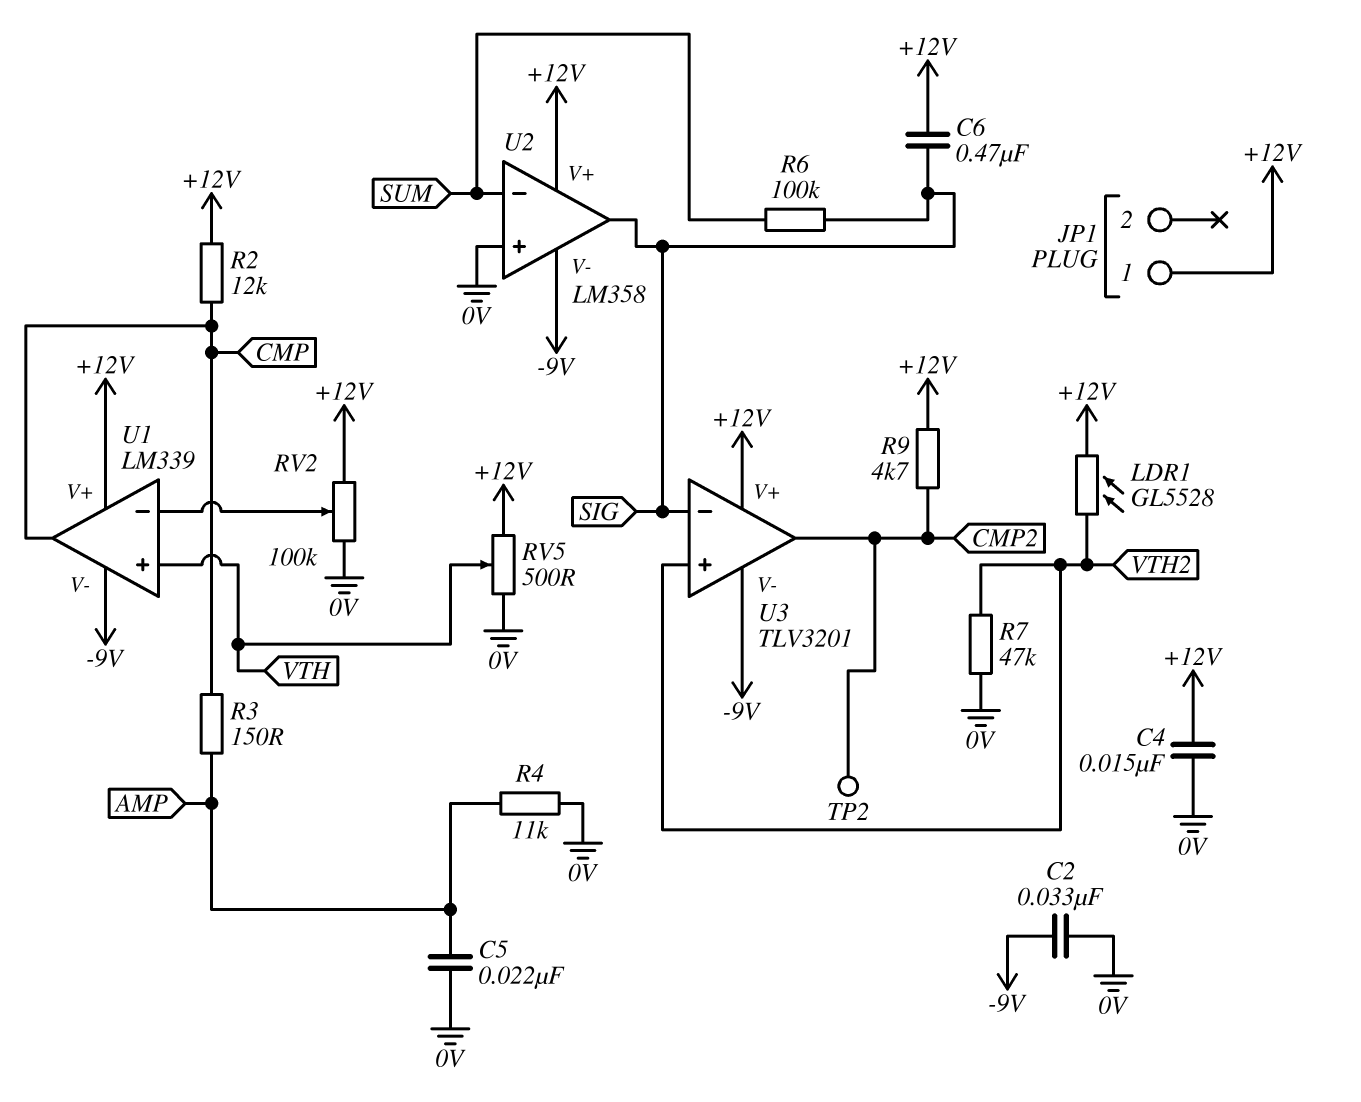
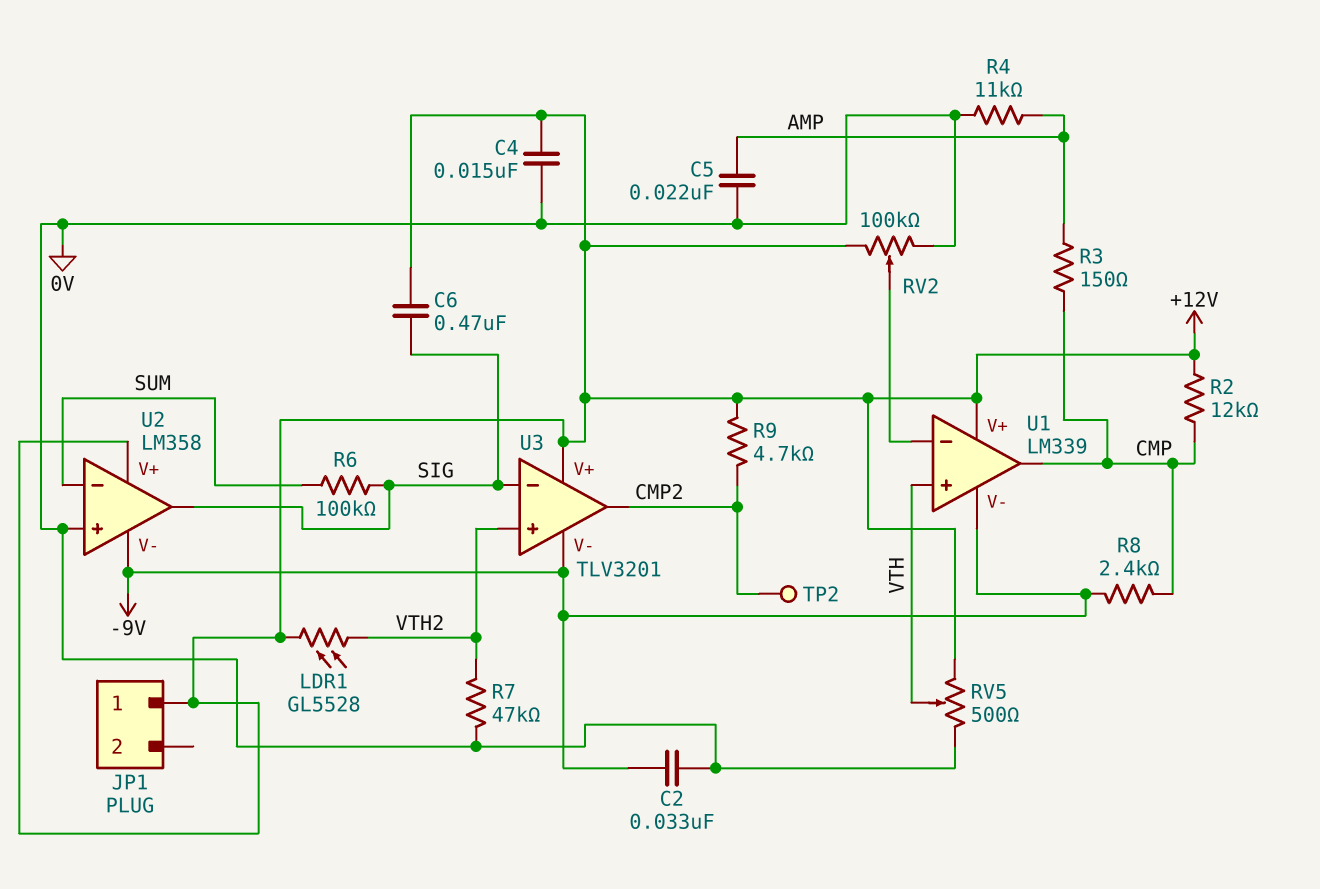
R8: none -> 2.4k (-9V, CMP)

